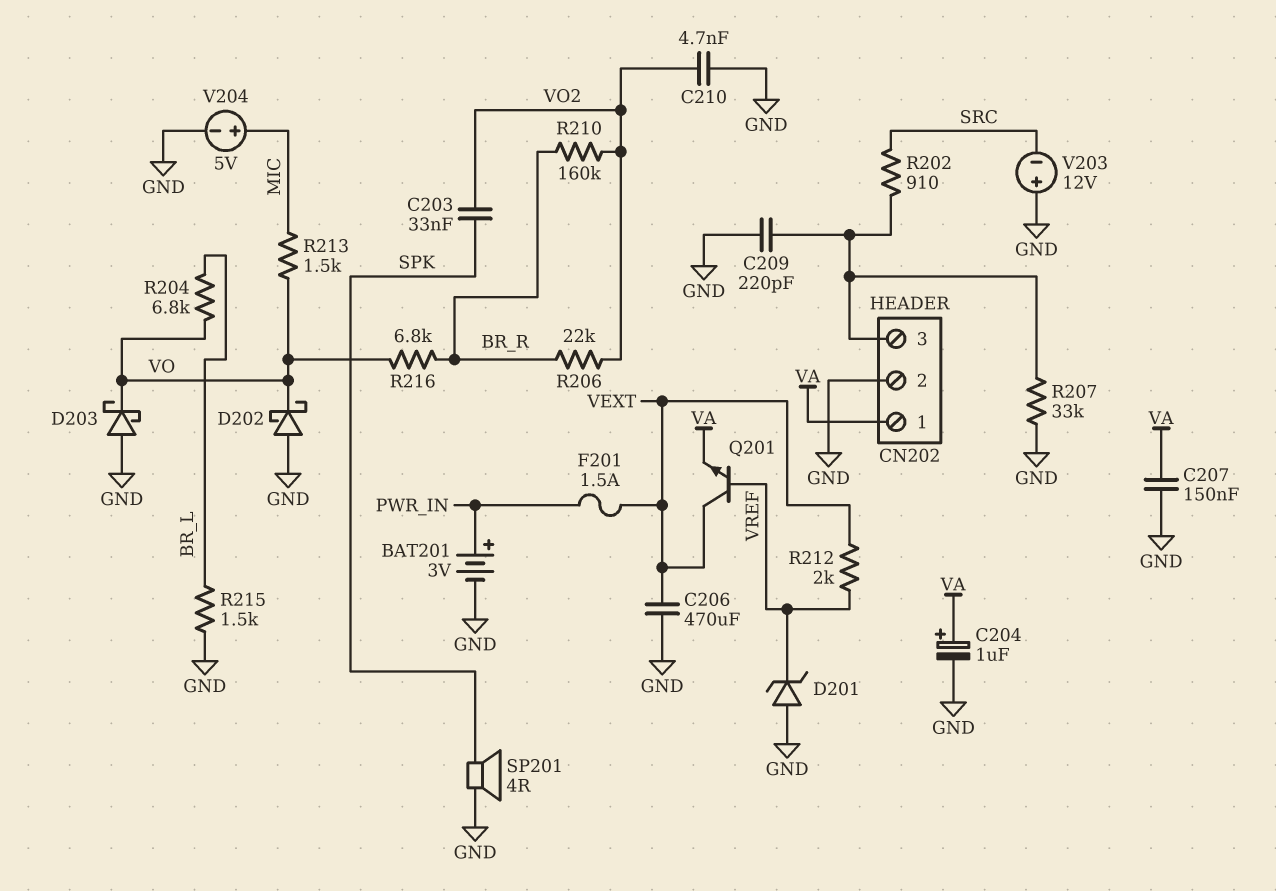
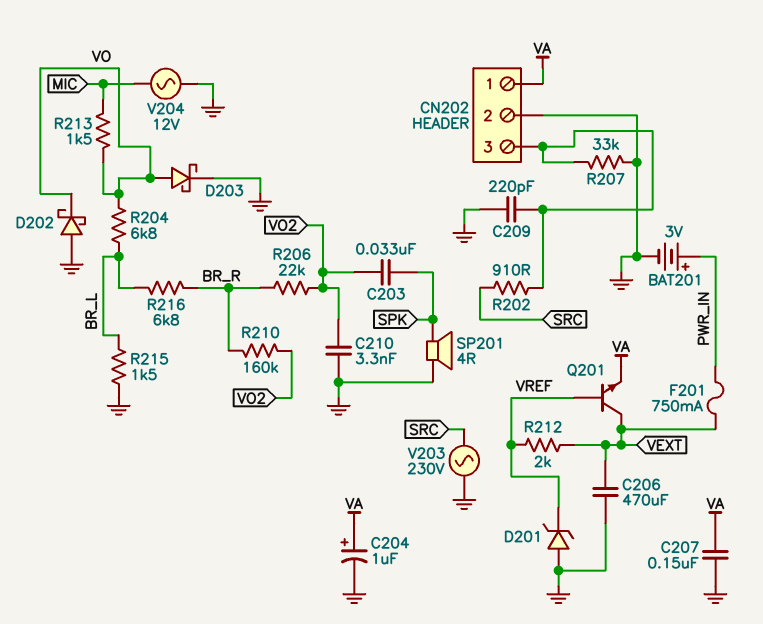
C210: 4.7nF (GND, VO2) -> 3.3nF (GND, VO2)
D203: schottky (A GND, K VO) -> schottky (A VO, K GND)
F201: 1.5A (PWR_IN, VEXT) -> 750mA (PWR_IN, VEXT)
R216: 6.8k (BR_R, VO) -> 6.8k (BR_L, BR_R)
V203: 12V (plus GND, minus SRC) -> AC 230V (GND, SRC)
V204: 5V (plus MIC, minus GND) -> AC 12V (GND, MIC)

